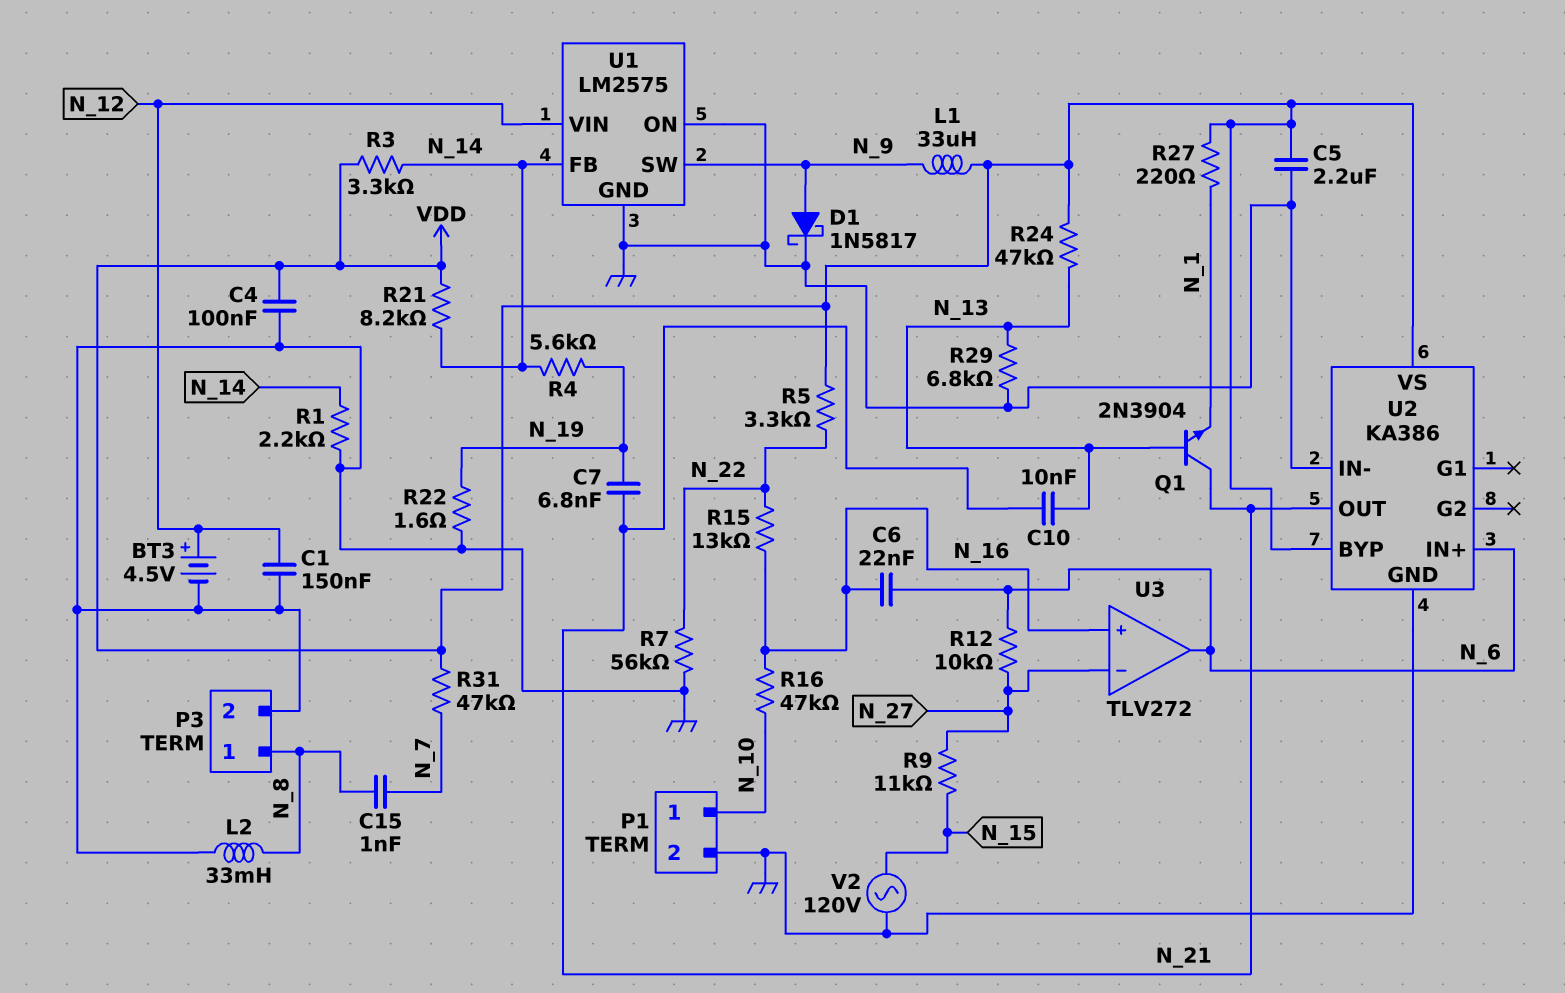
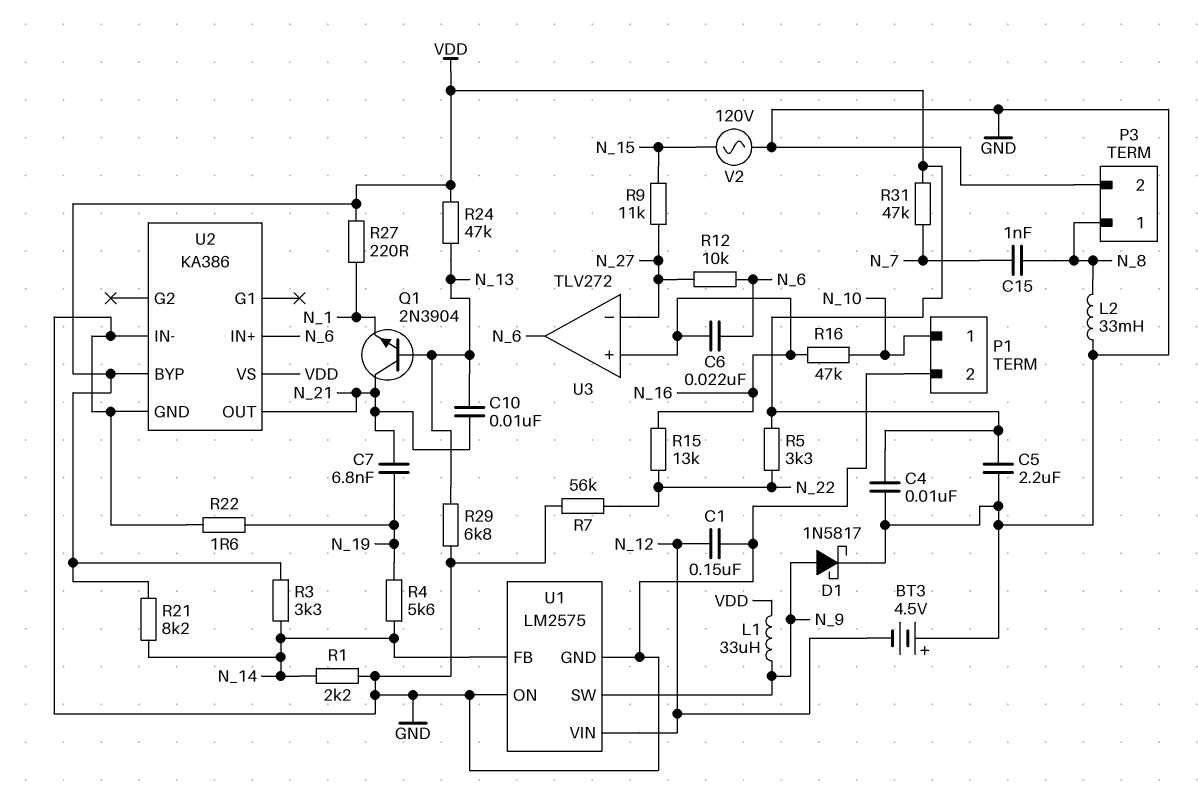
BT3: 4.5V (plus N_12, minus GND) -> 4.5V (plus GND, minus N_12)
C4: 100nF (GND, VDD) -> 10nF (GND, VDD)

